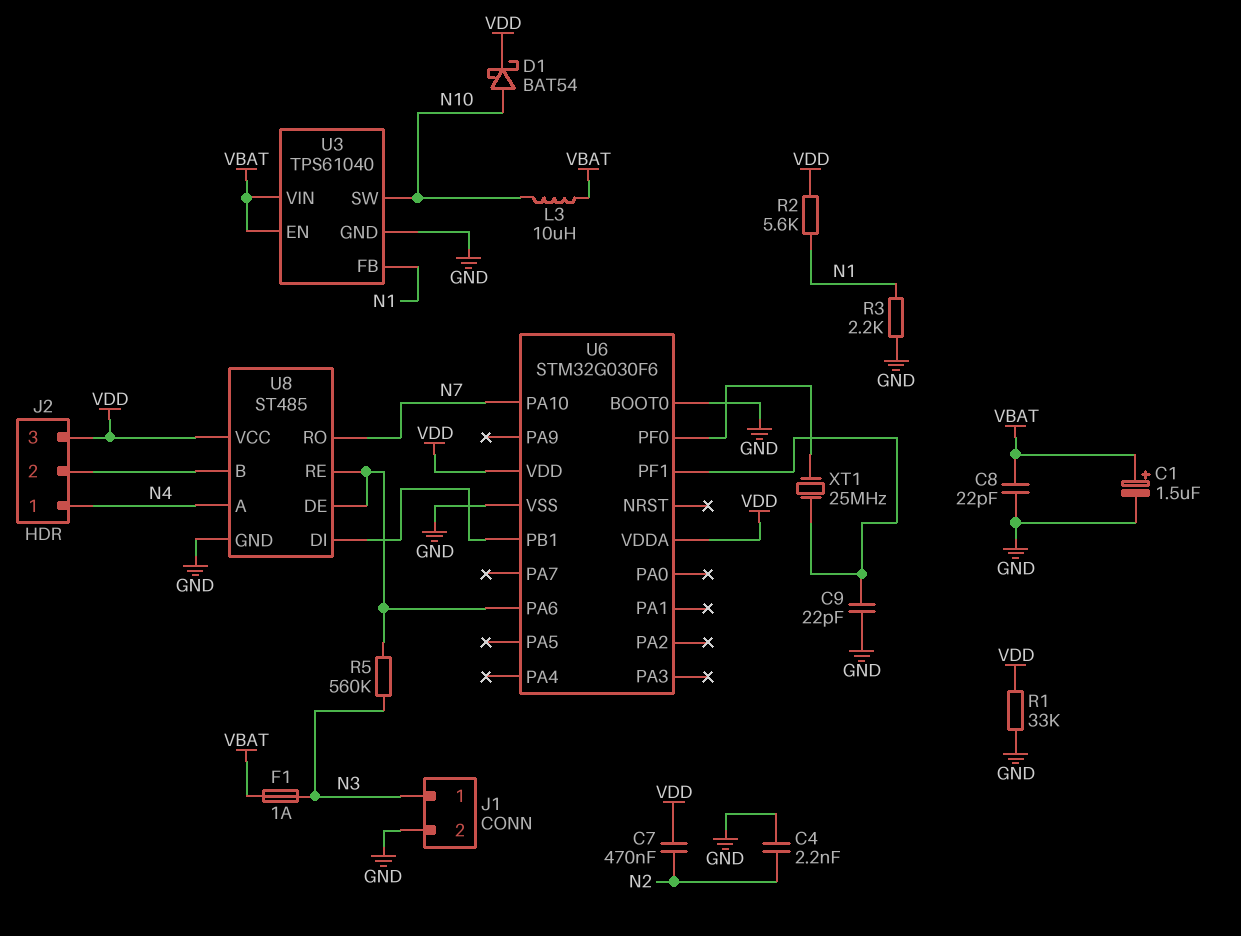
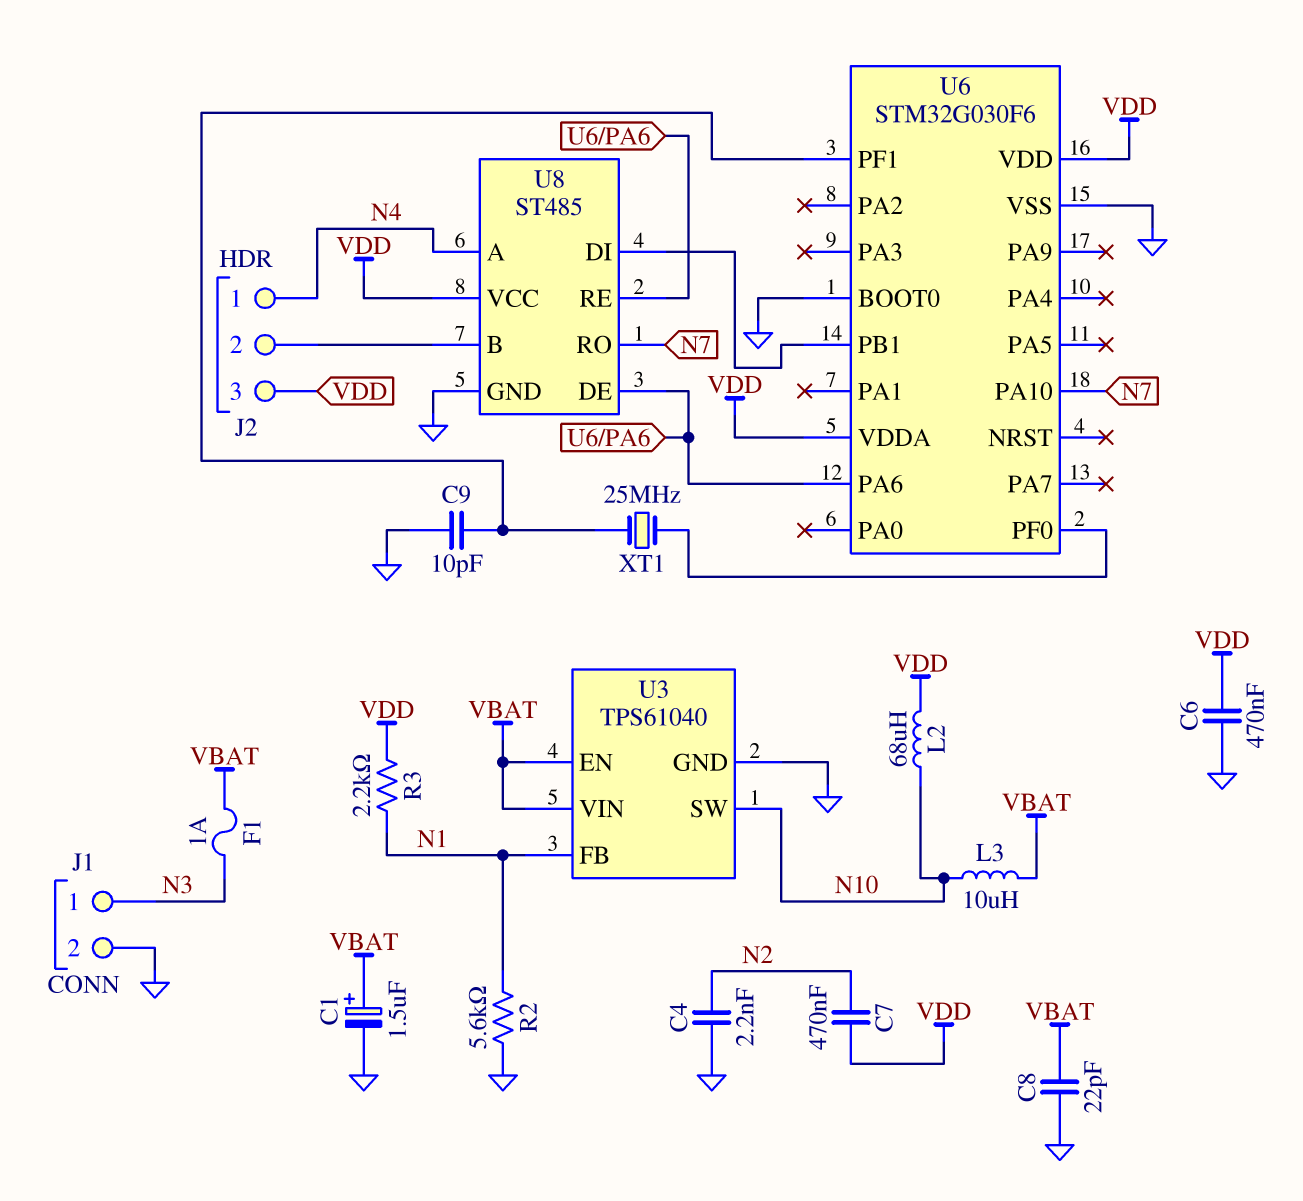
C6: none -> 470nF (GND, VDD)
C9: 22pF (GND, U6/PF1) -> 10pF (GND, U6/PF1)
D1: schottky BAT54 (A N10, K VDD) -> none
L2: none -> 68uH (N10, VDD)
R1: 33k (GND, VDD) -> none
R2: 5.6k (N1, VDD) -> 5.6k (GND, N1)
R3: 2.2k (GND, N1) -> 2.2k (N1, VDD)
R5: 560k (N3, U6/PA6) -> none

